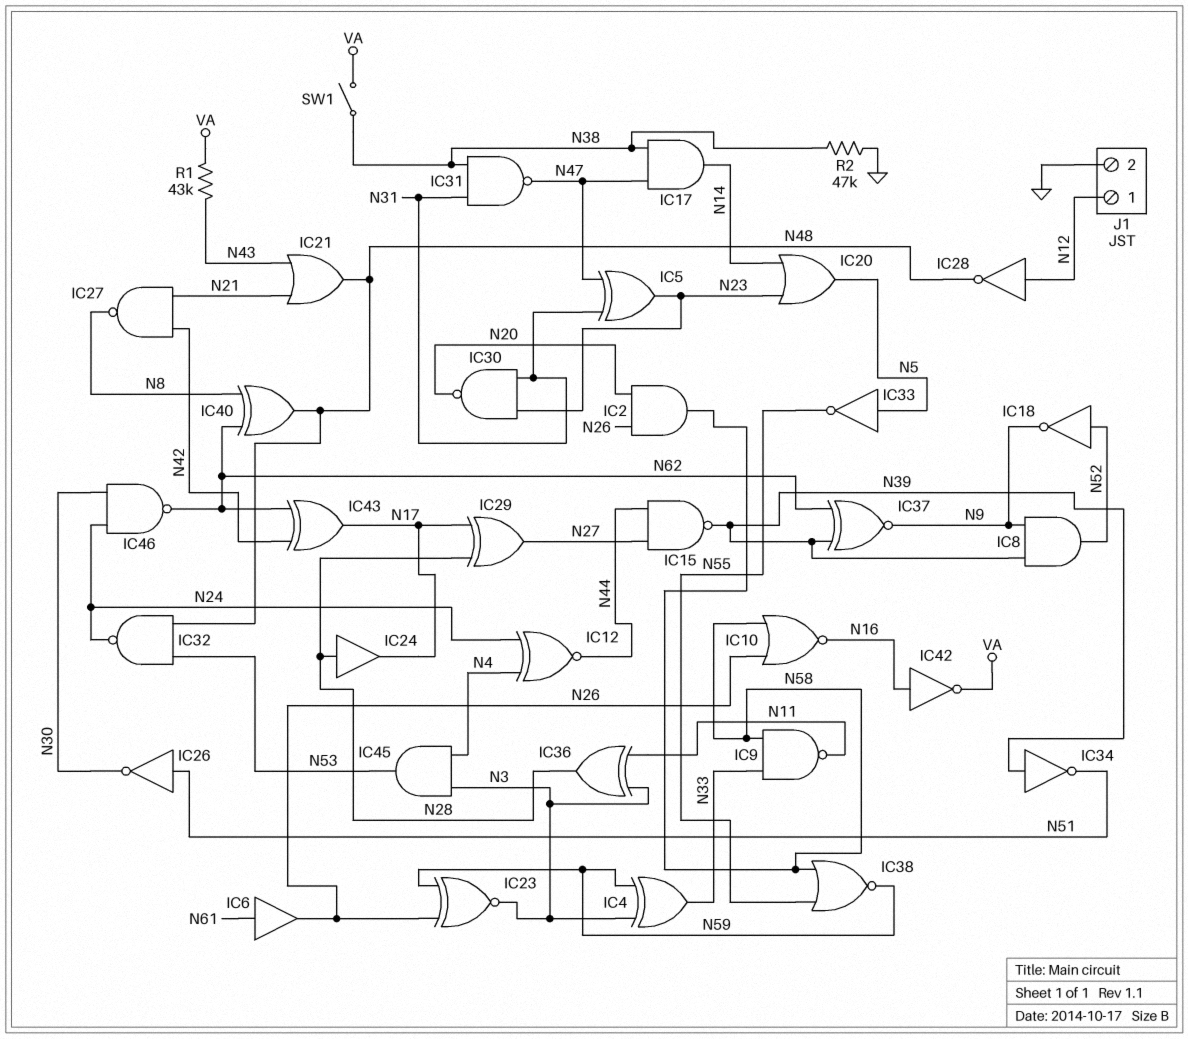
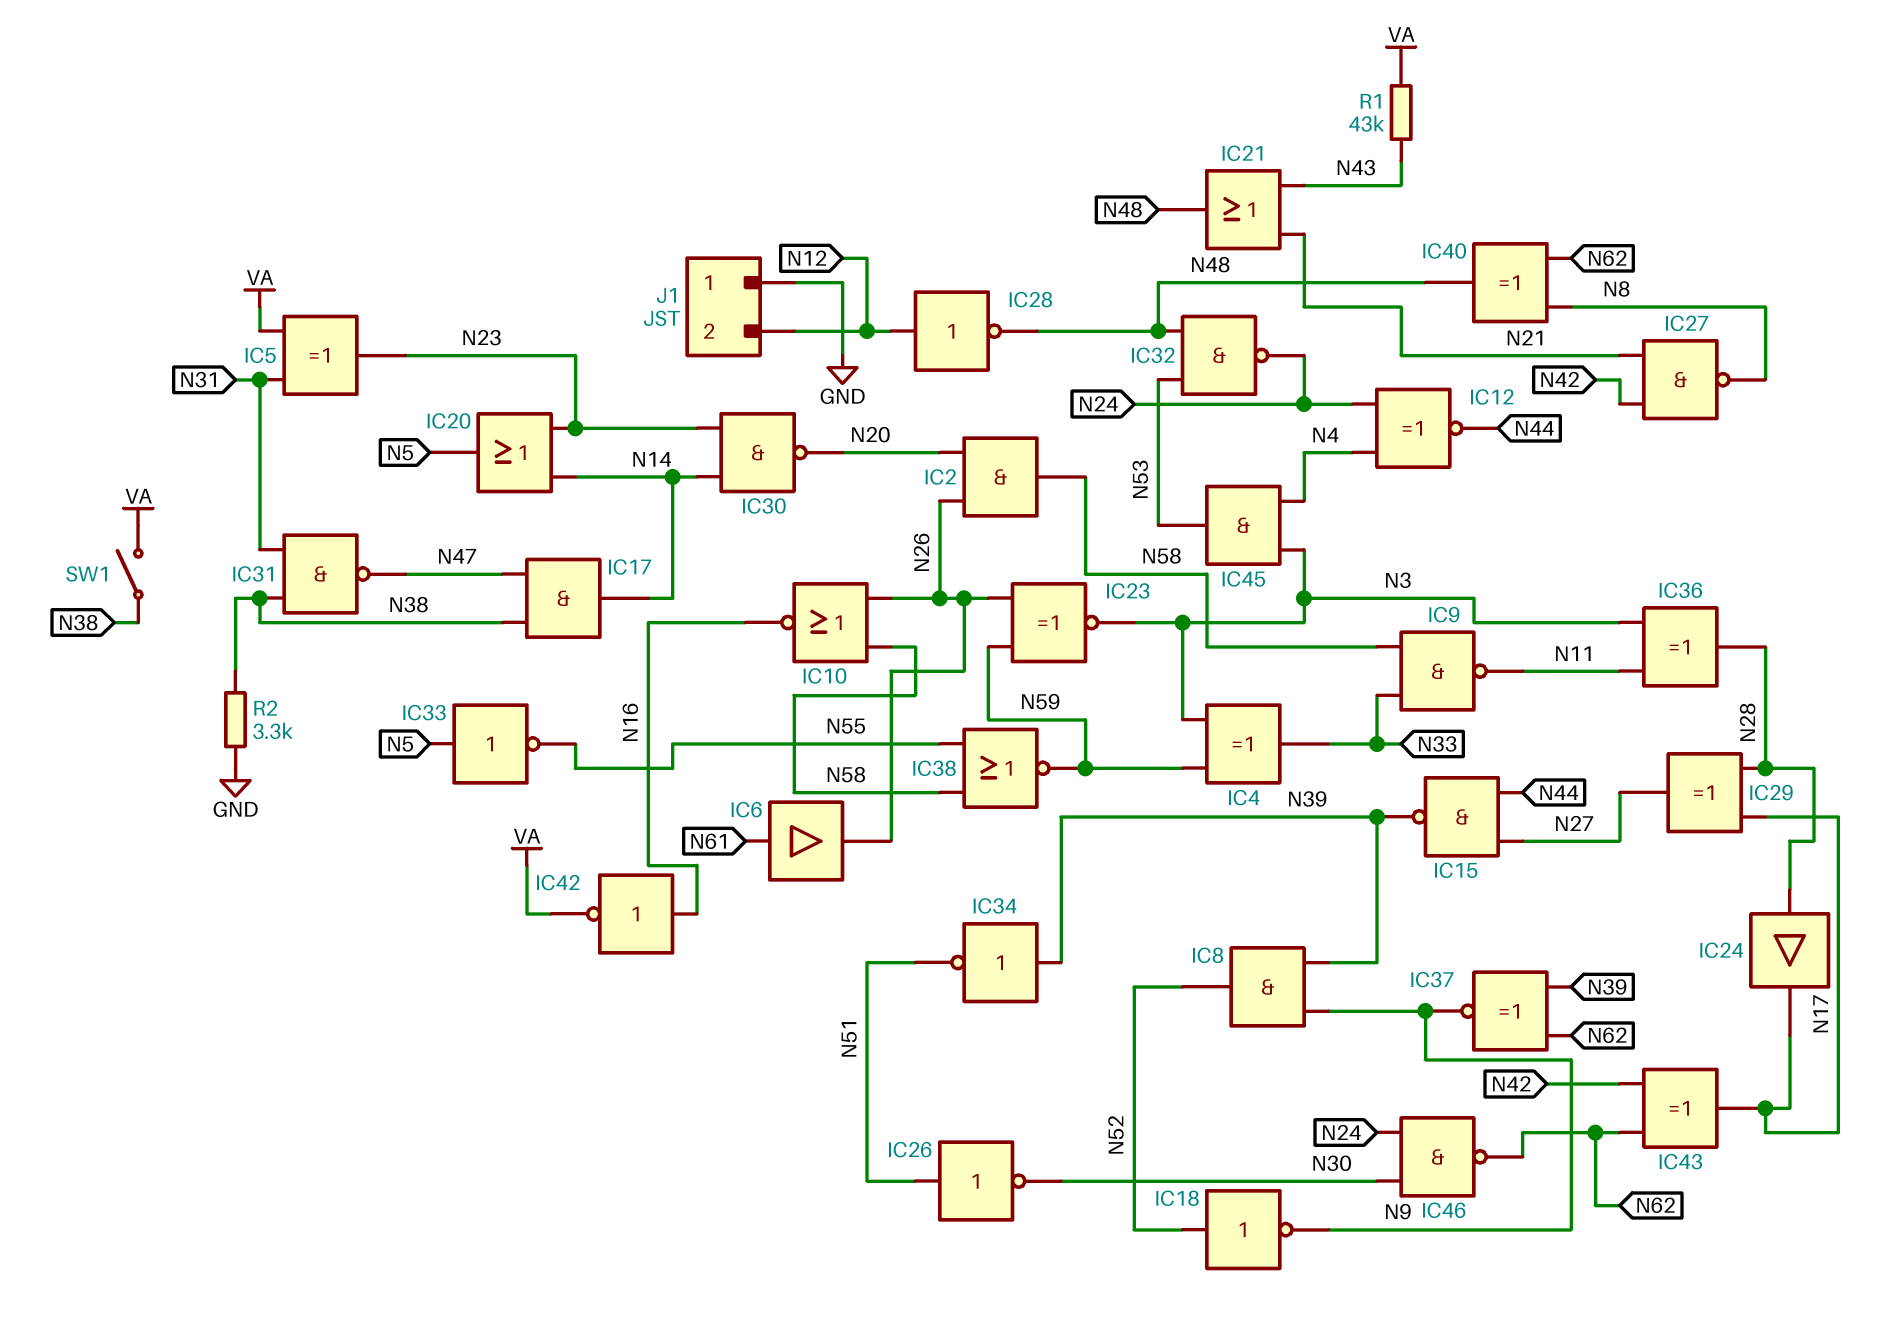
IC5: XOR (in N31, in N47, out N23) -> XOR (in N31, in VA, out N23)
IC30: NAND (in N23, in N31, out N20) -> NAND (in N14, in N23, out N20)
J1 pin 1: N12 -> GND
J1 pin 2: GND -> N12
R2: 47k (GND, N38) -> 3.3k (GND, N38)

